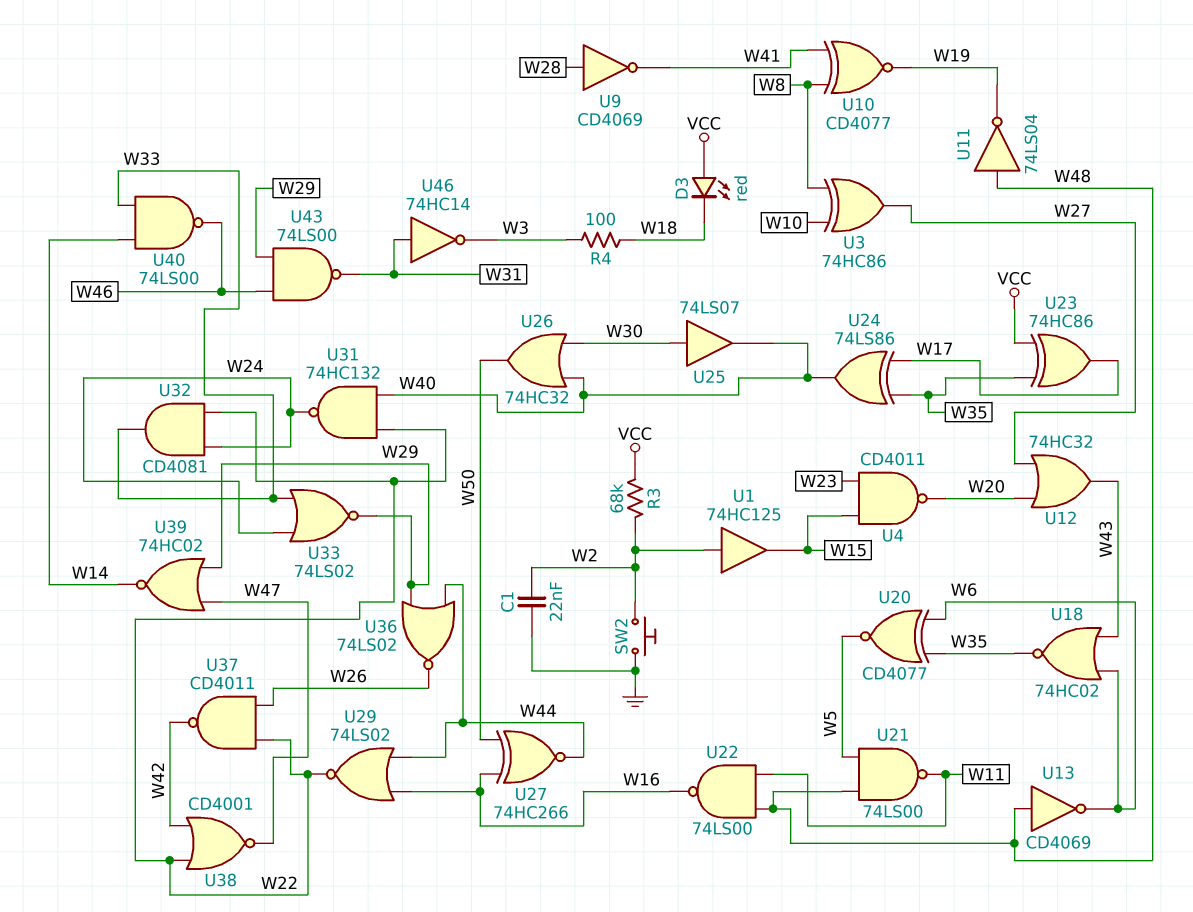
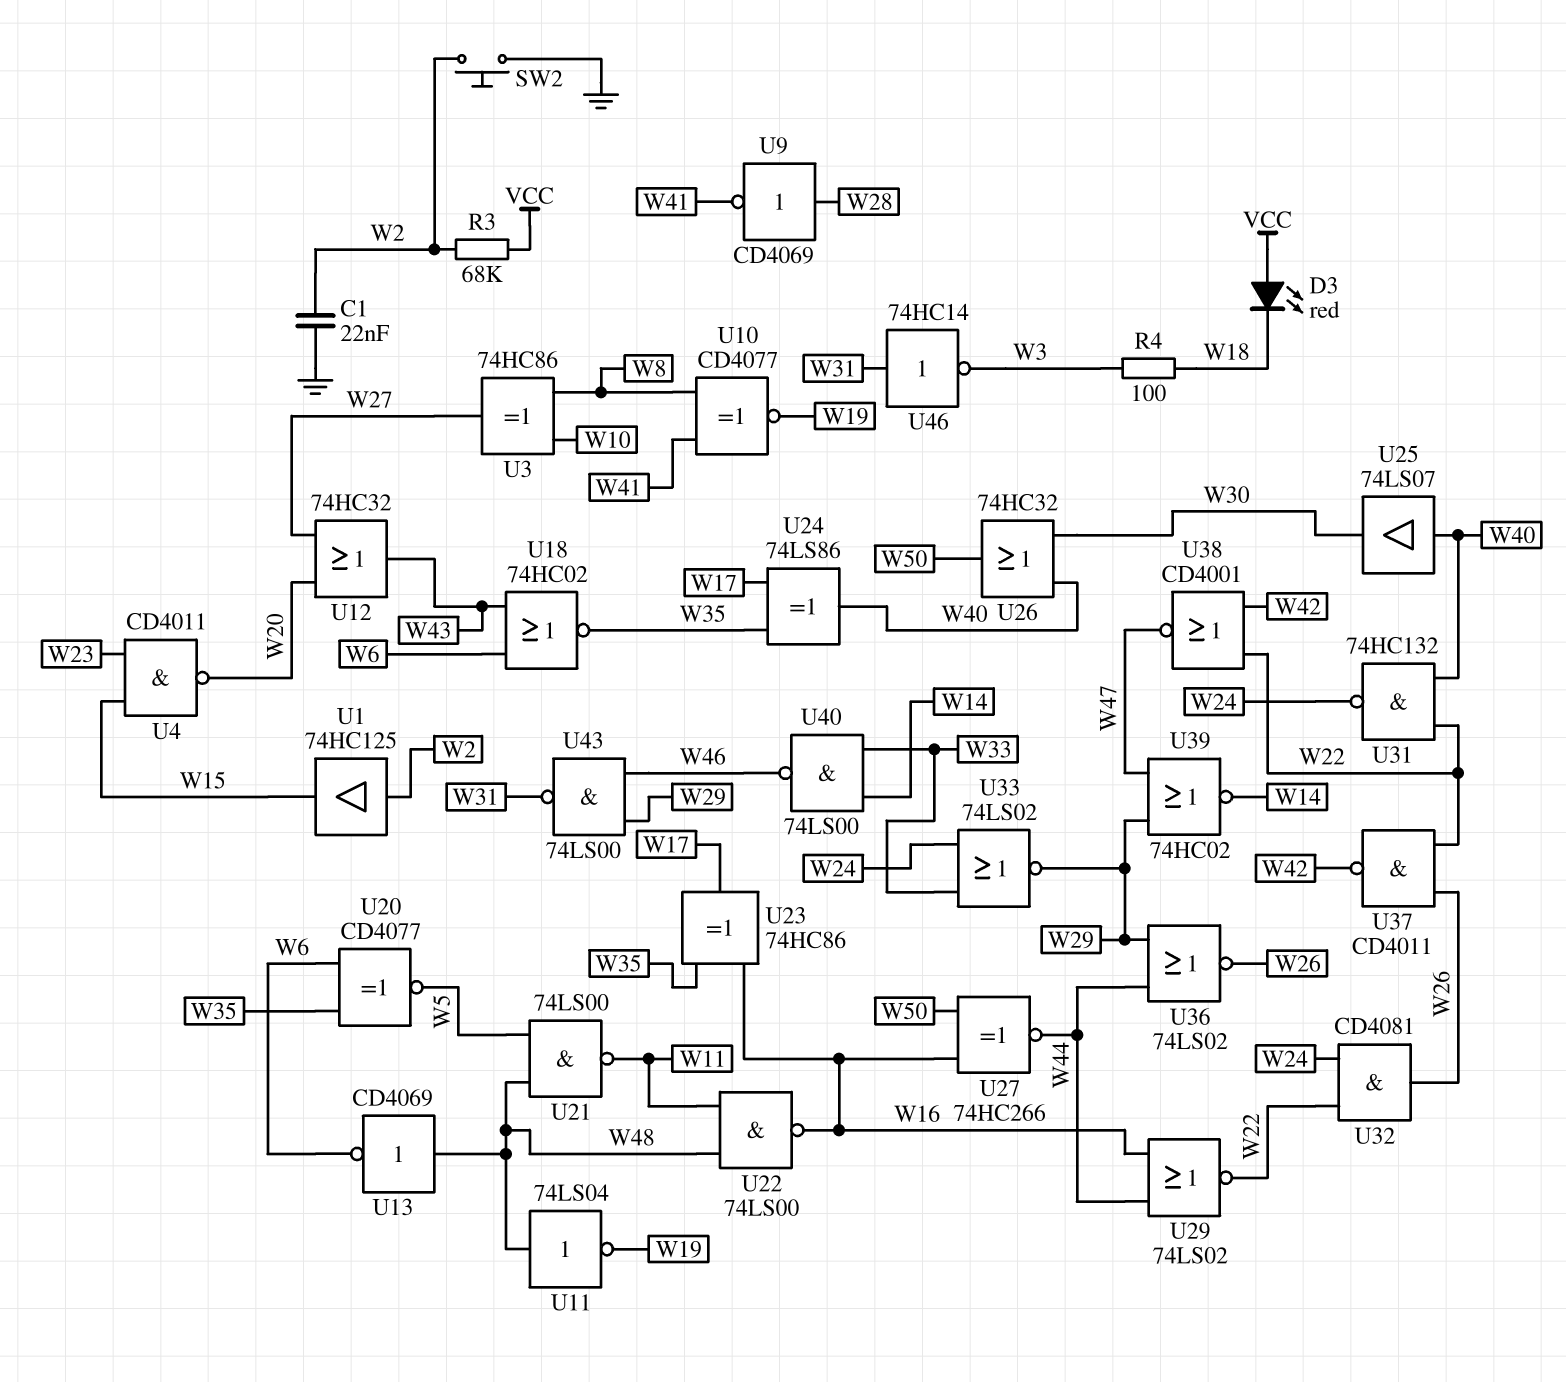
U23: XOR 74HC86 (in VCC, in W35, out W17) -> XOR 74HC86 (in W16, in W35, out W17)
U25: buffer 74LS07 (in W30, out W40) -> buffer 74LS07 (in W40, out W30)
U32: AND CD4081 (in W22, in W24, out W33) -> AND CD4081 (in W22, in W24, out W26)

